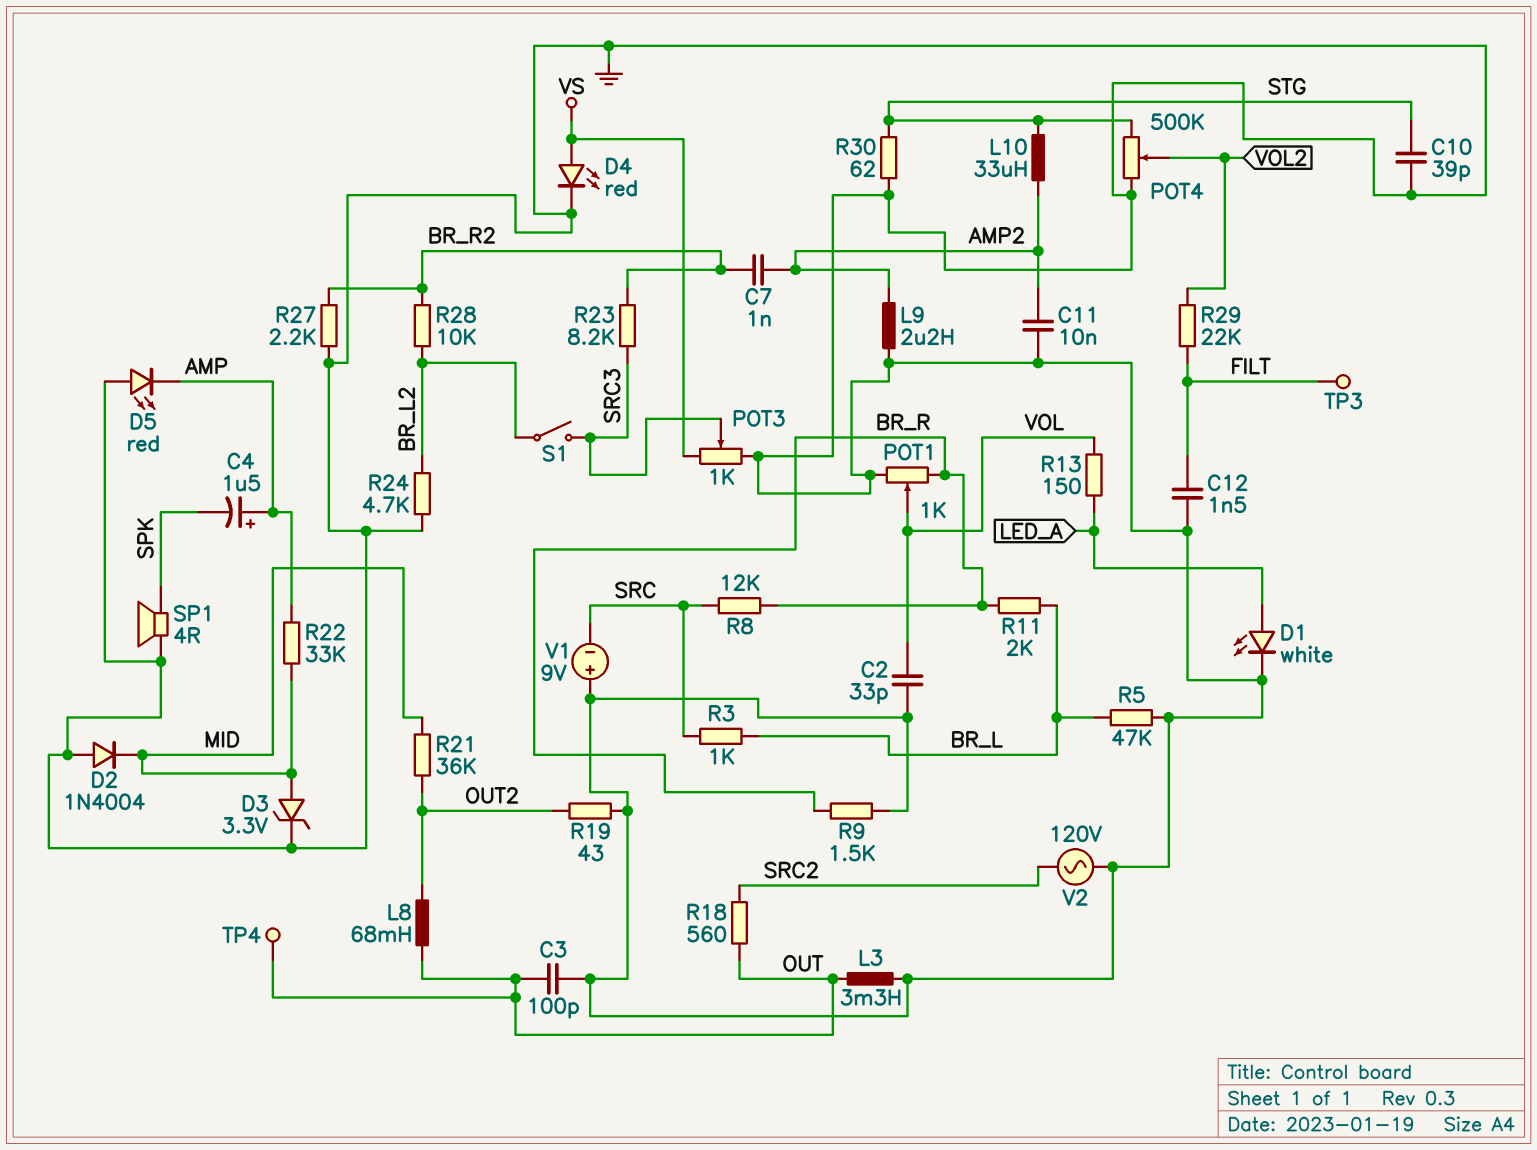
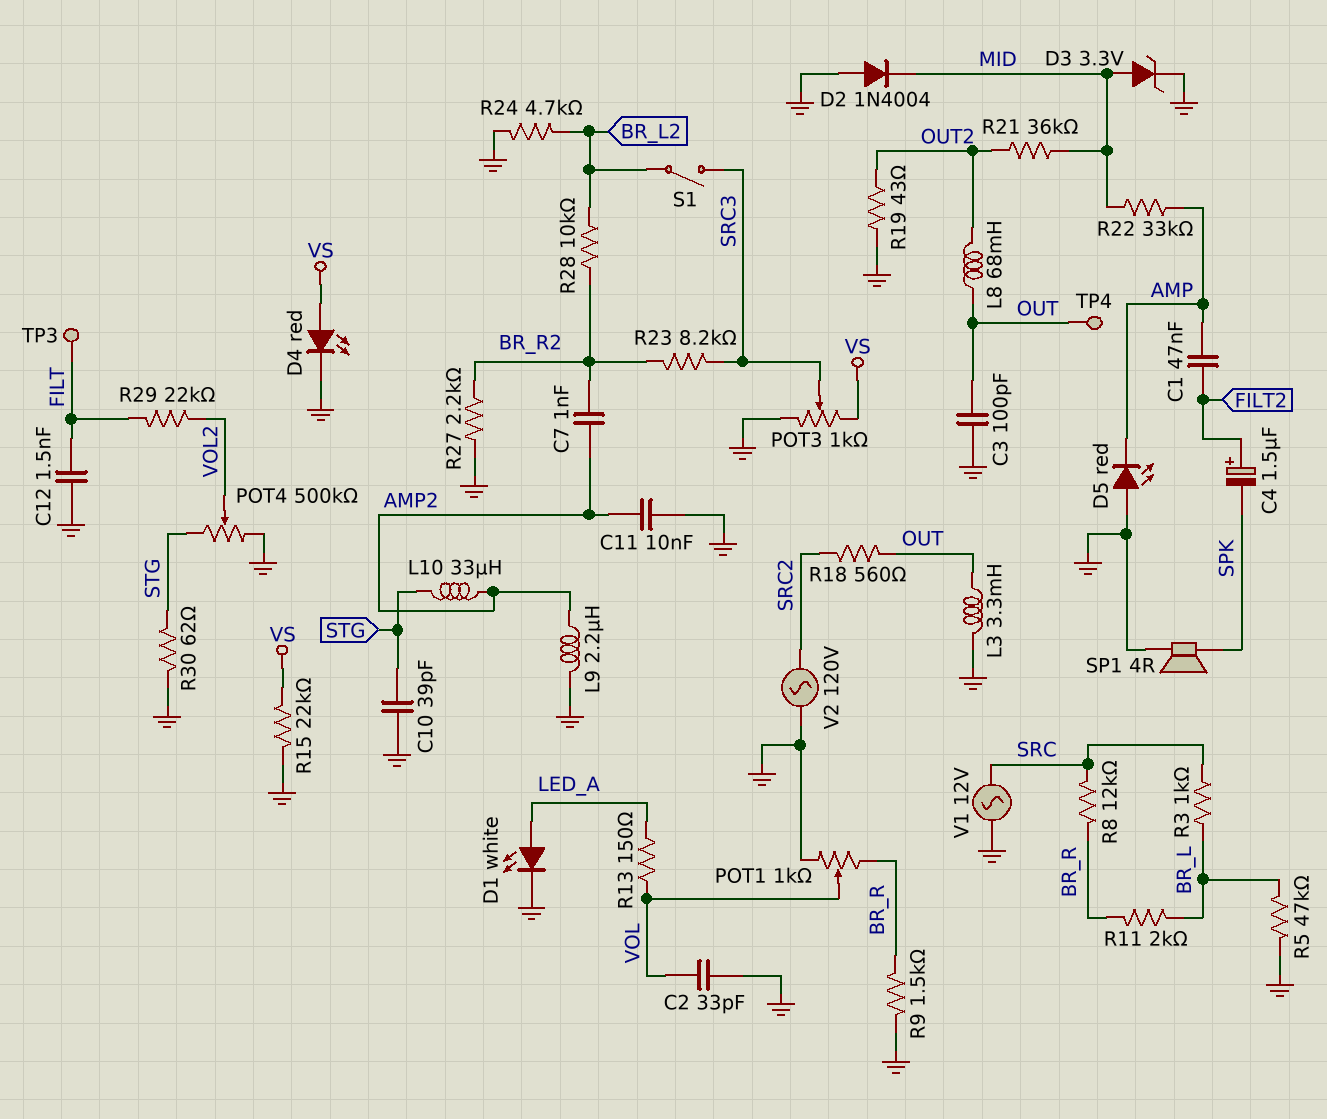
C1: none -> 47nF (AMP, FILT2)
C4: 1.5uF (plus AMP, minus SPK) -> 1.5uF (plus FILT2, minus SPK)
R15: none -> 22k (GND, VS)
V1: 9V (plus GND, minus SRC) -> AC 12V (GND, SRC)

